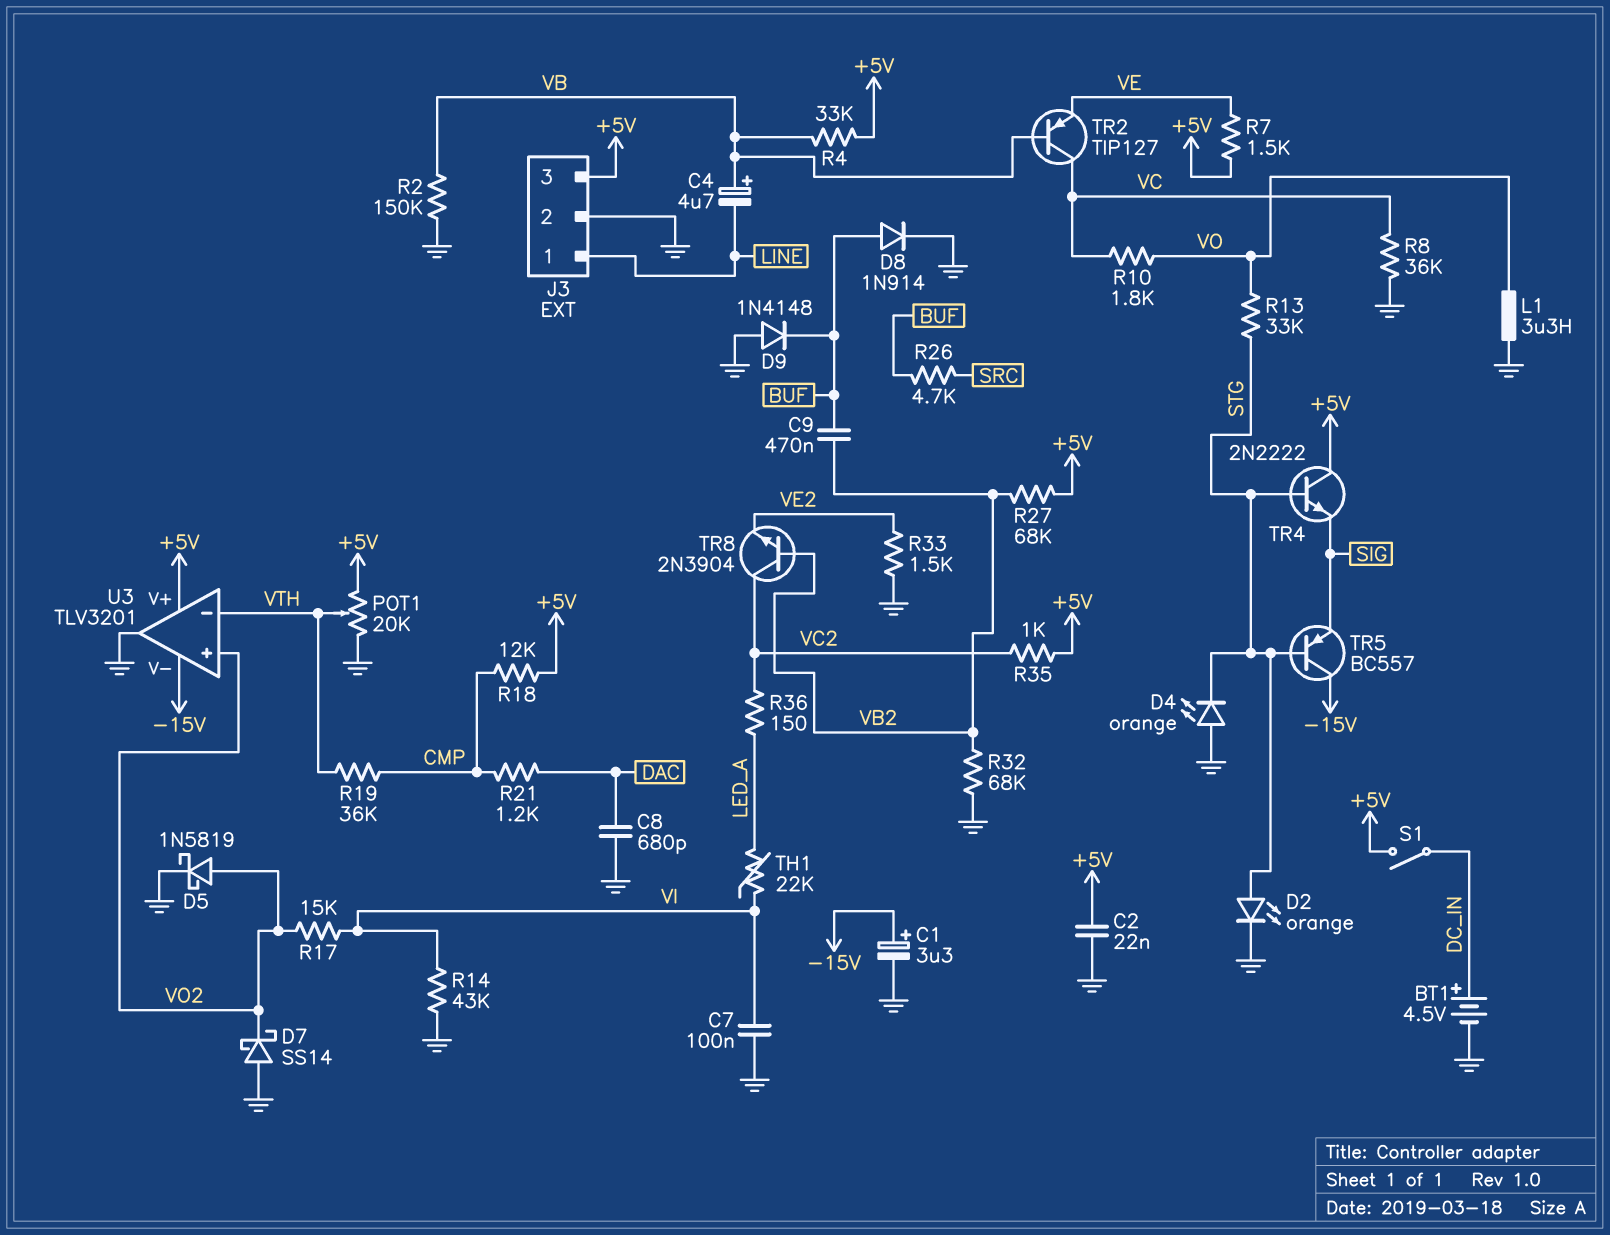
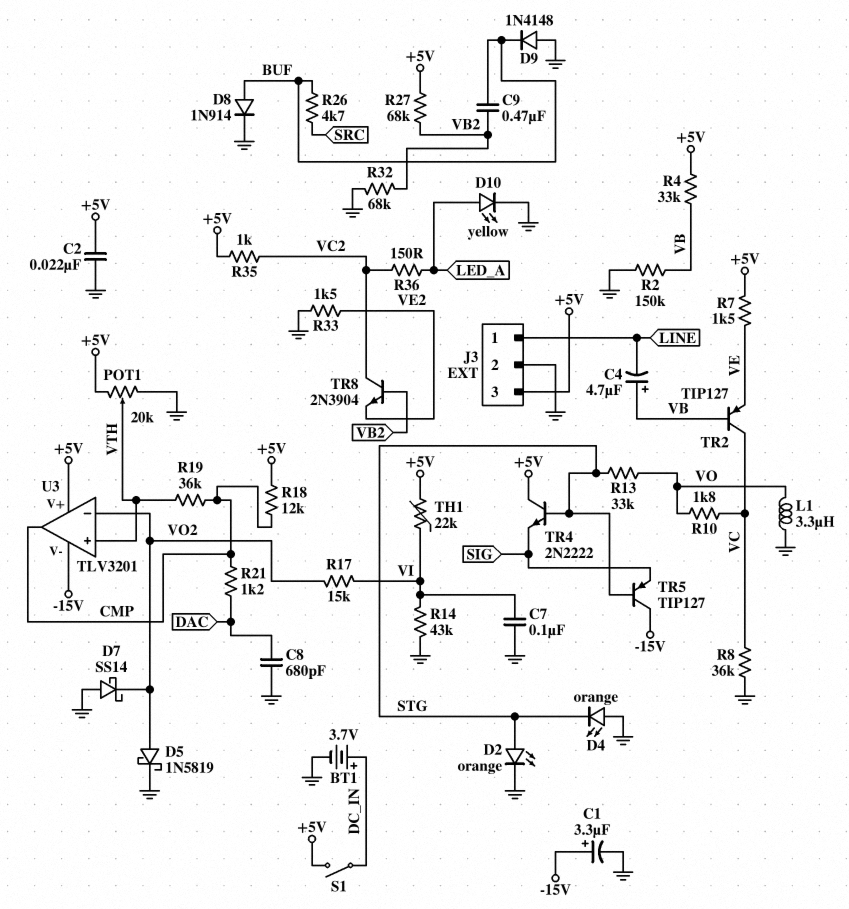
BT1: 4.5V (plus DC_IN, minus GND) -> 3.7V (plus DC_IN, minus GND)
D10: none -> LED yellow (A LED_A, K GND)
TH1: 22k (LED_A, VI) -> 22k (+5V, VI)
TR5: PNP BC557 (B STG, C -15V, E SIG) -> PNP TIP127 (B STG, C -15V, E SIG)
U3 pin in+: VO2 -> VTH
U3 pin in-: VTH -> VO2
U3 pin out: GND -> CMP

